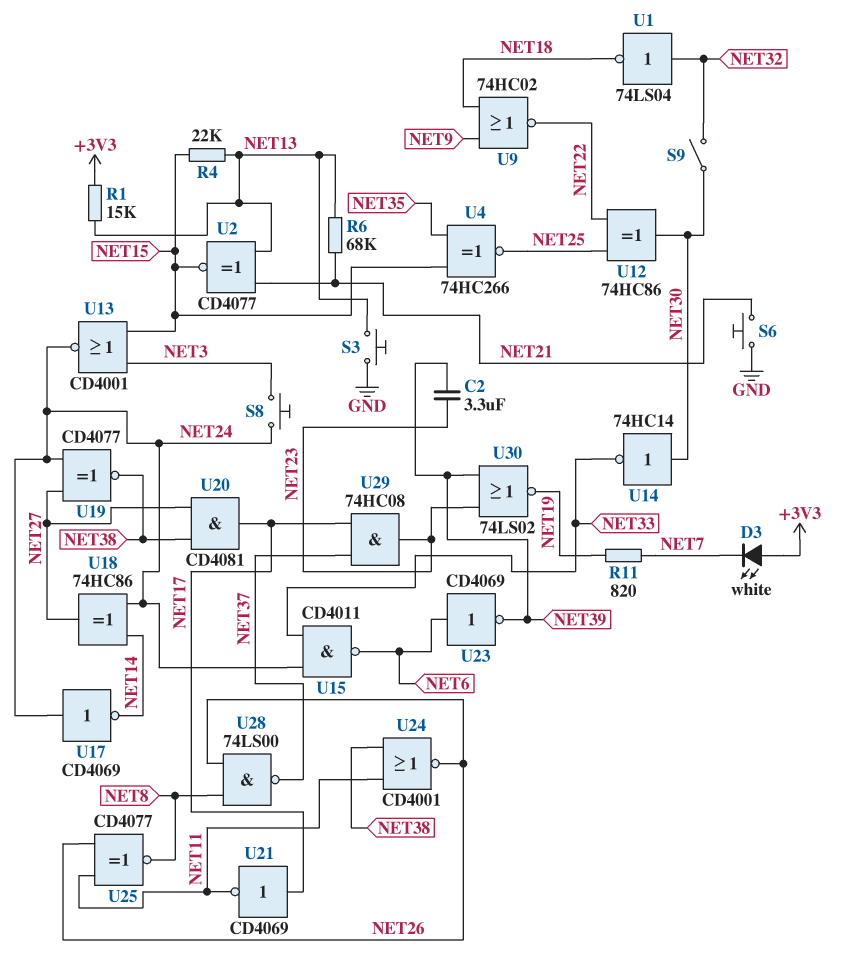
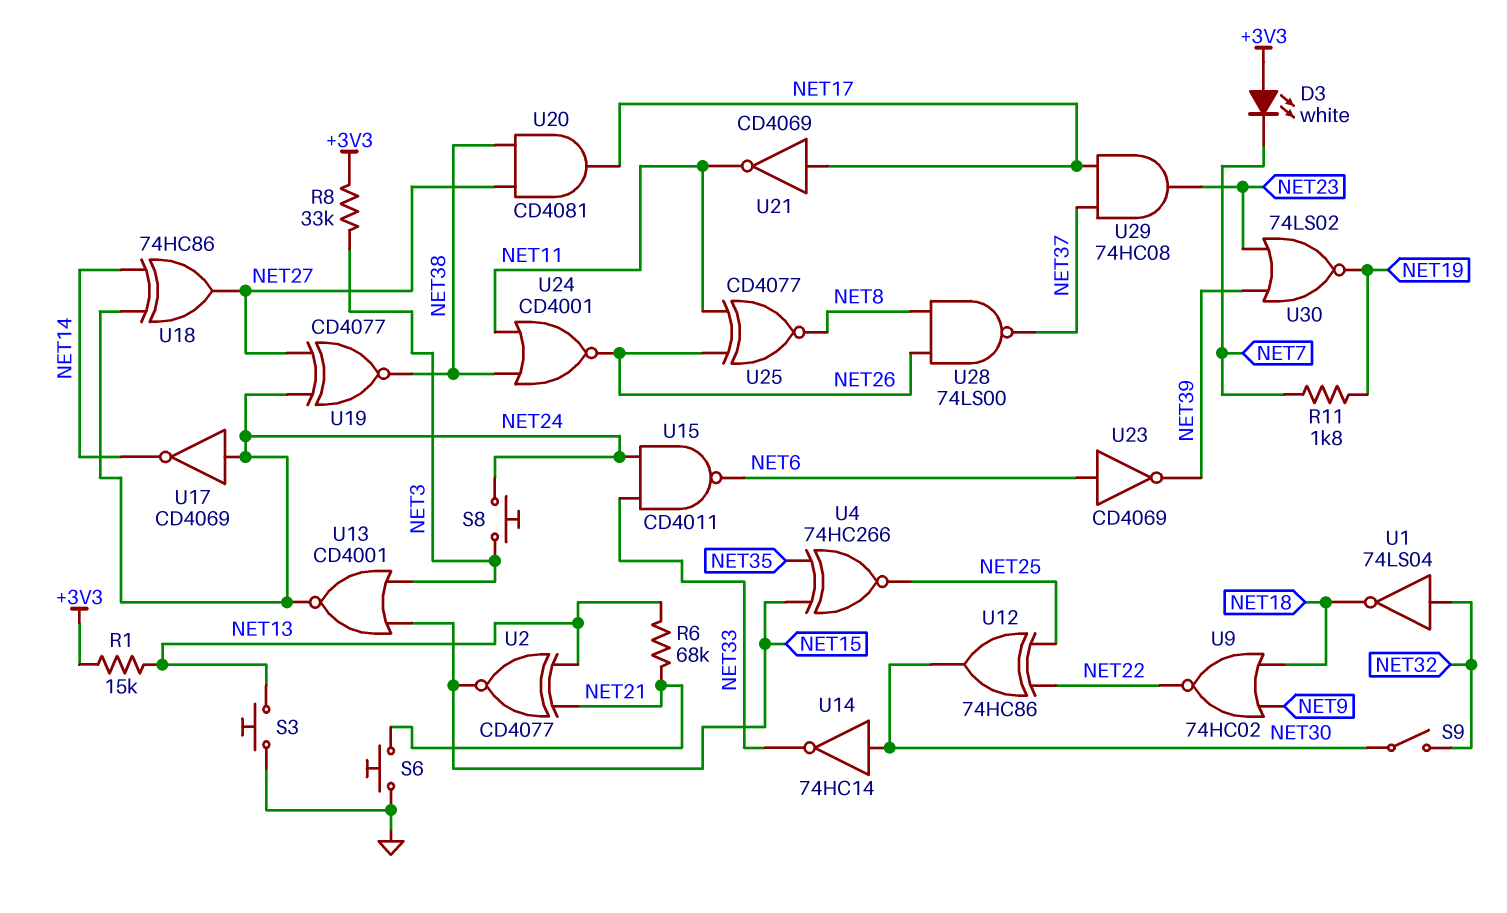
C2: 3.3uF (NET23, NET39) -> none
R4: 22k (NET13, NET15) -> none
R8: none -> 33k (+3V3, NET3)
R11: 820 (NET7, NET19) -> 1.8k (NET7, NET19)

